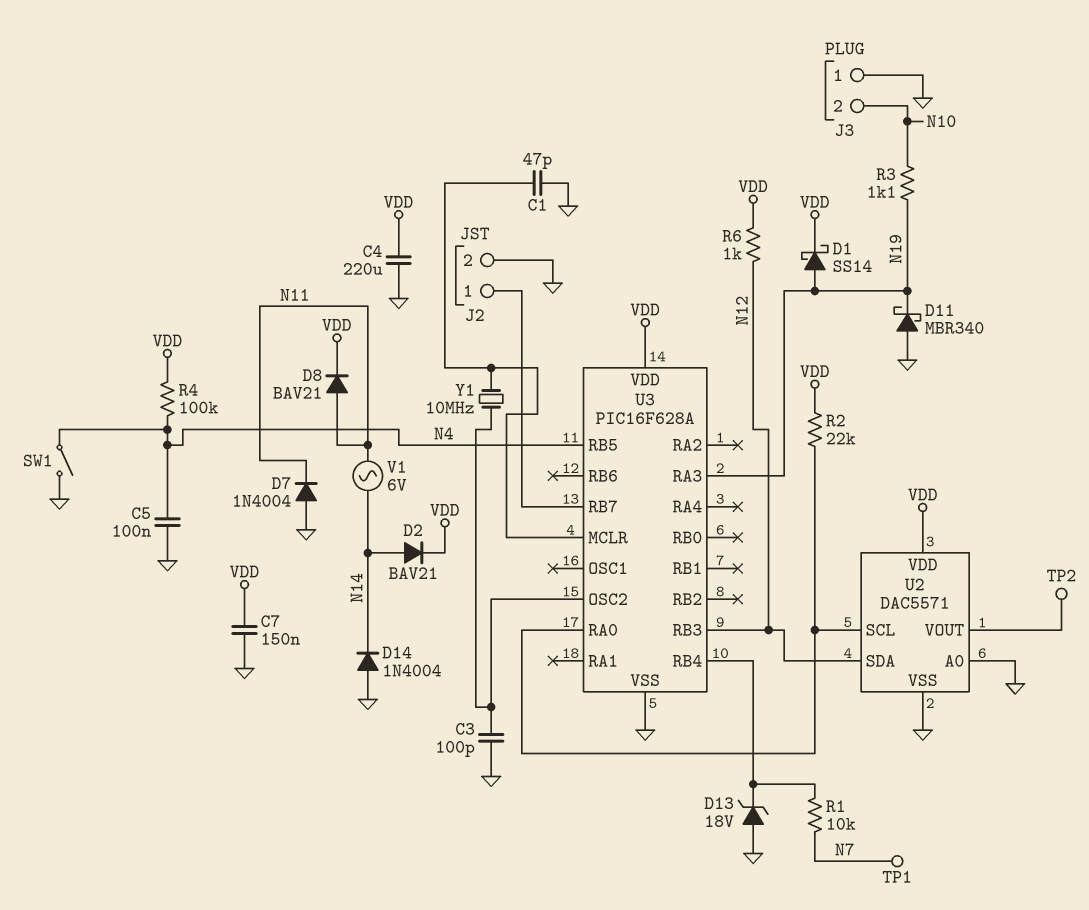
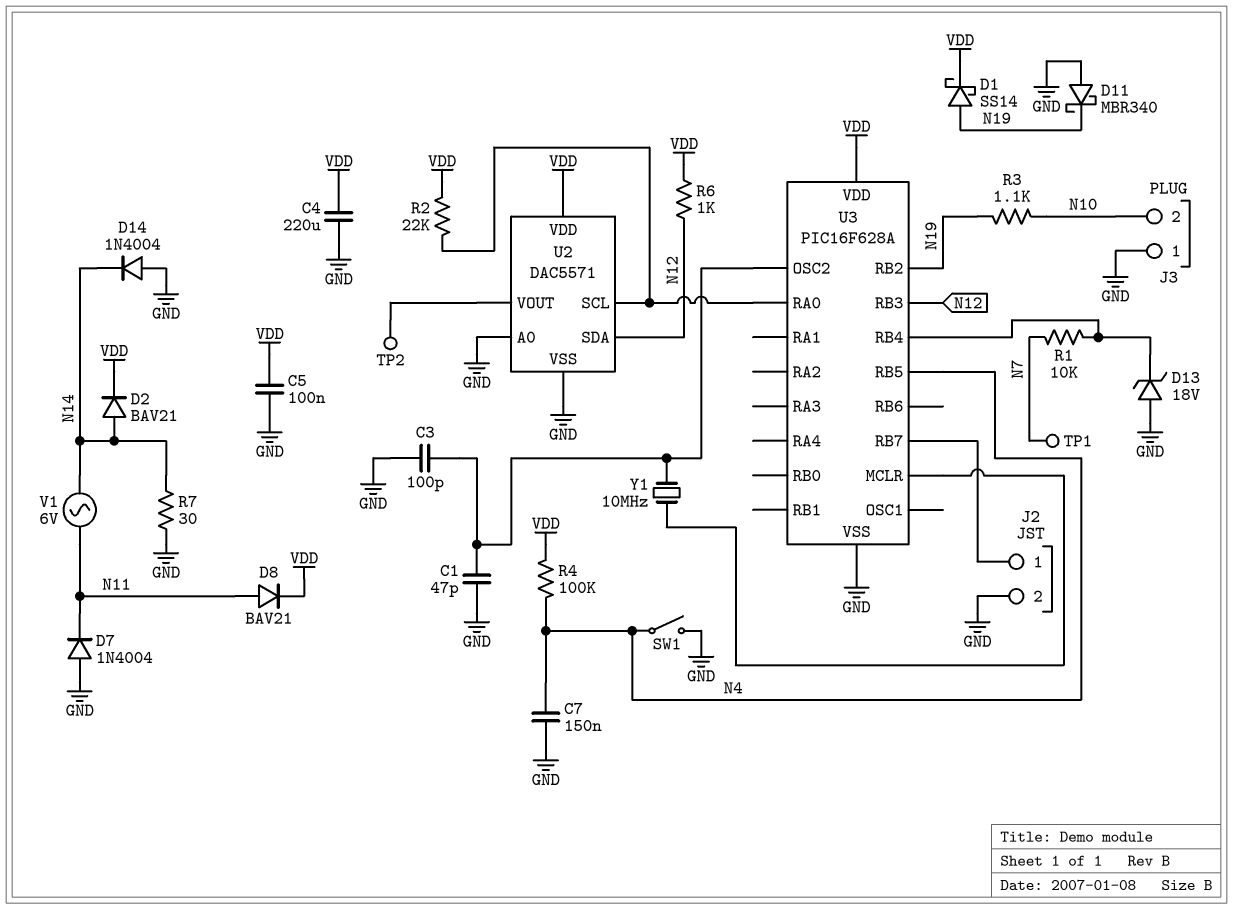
C1: 47pF (GND, U3/MCLR) -> 47pF (GND, U3/OSC2)
C5: 100nF (GND, N4) -> 100nF (GND, VDD)
C7: 150nF (GND, VDD) -> 150nF (GND, N4)
R7: none -> 30 (GND, N14)
U3 pin RA3: N19 -> none
U3 pin RB2: none -> N19

